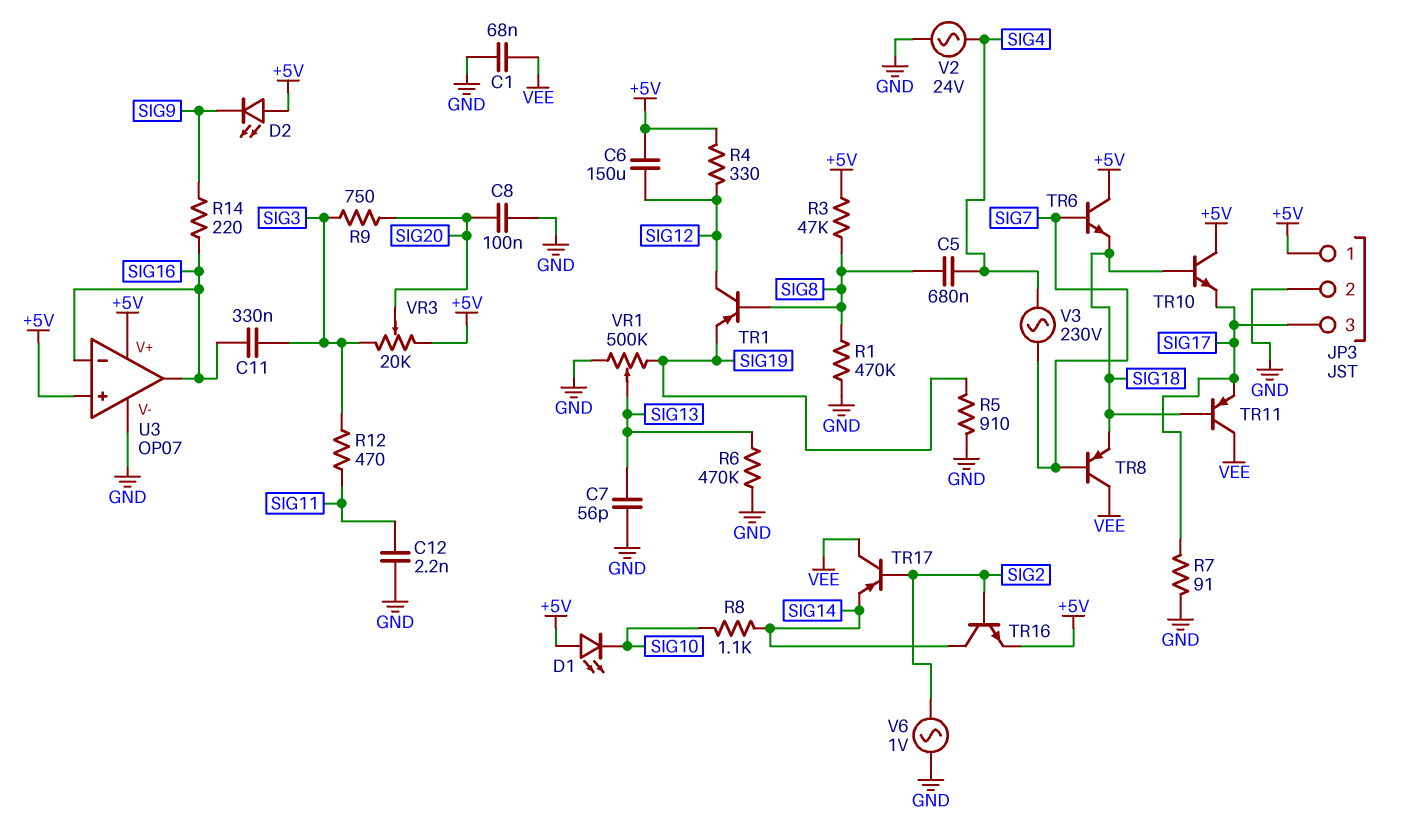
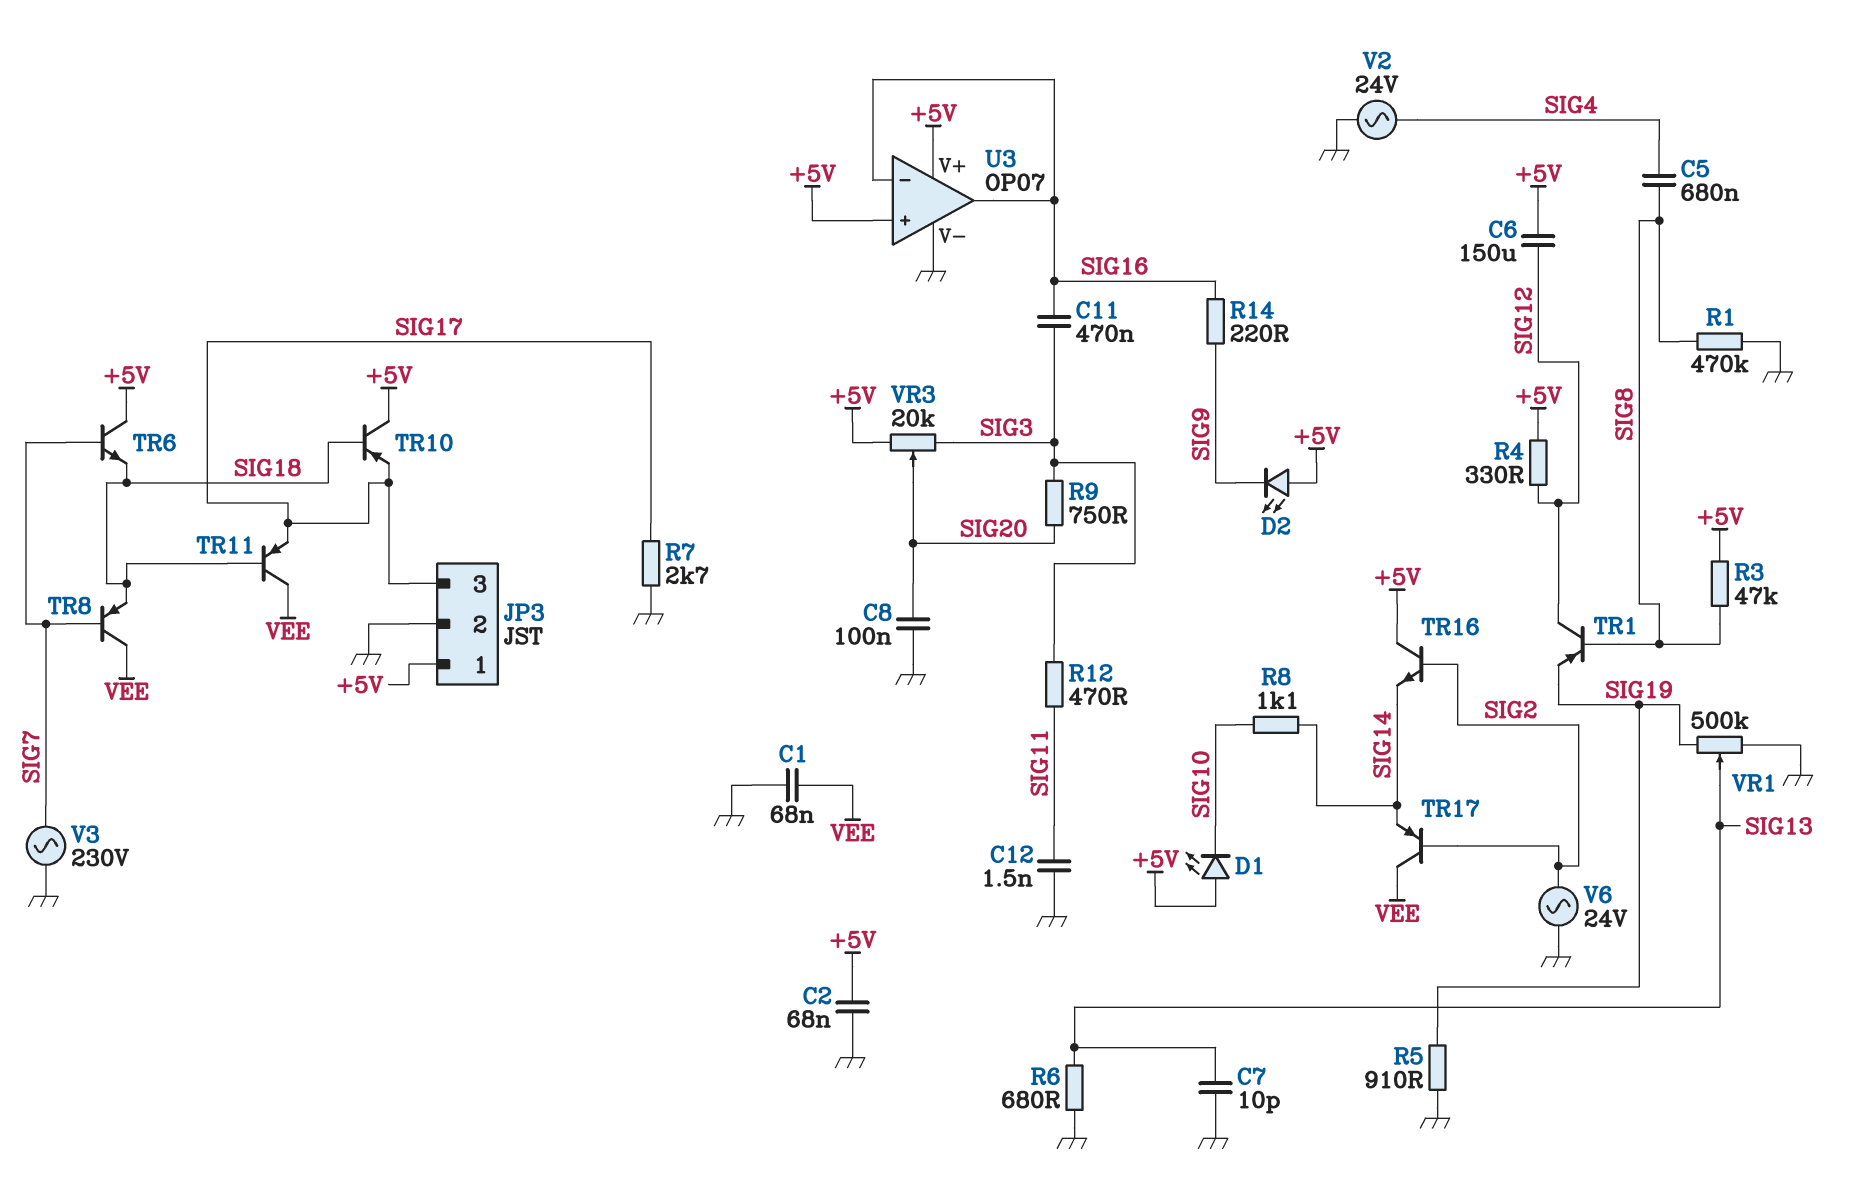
C2: none -> 68nF (+5V, GND)
C7: 56pF (GND, SIG13) -> 10pF (GND, SIG13)
C11: 330nF (SIG3, SIG16) -> 470nF (SIG3, SIG16)
C12: 2.2nF (GND, SIG11) -> 1.5nF (GND, SIG11)
R6: 470k (GND, SIG13) -> 680 (GND, SIG13)
R7: 91 (GND, SIG17) -> 2.7k (GND, SIG17)
TR10: NPN (B SIG18, C +5V, E SIG17) -> PNP (B SIG18, C +5V, E SIG17)
TR16: NPN (B SIG2, C SIG14, E +5V) -> NPN (B SIG2, C +5V, E SIG14)
V3: AC 230V (SIG4, SIG7) -> AC 230V (GND, SIG7)
V6: AC 1V (GND, SIG2) -> AC 24V (GND, SIG2)

